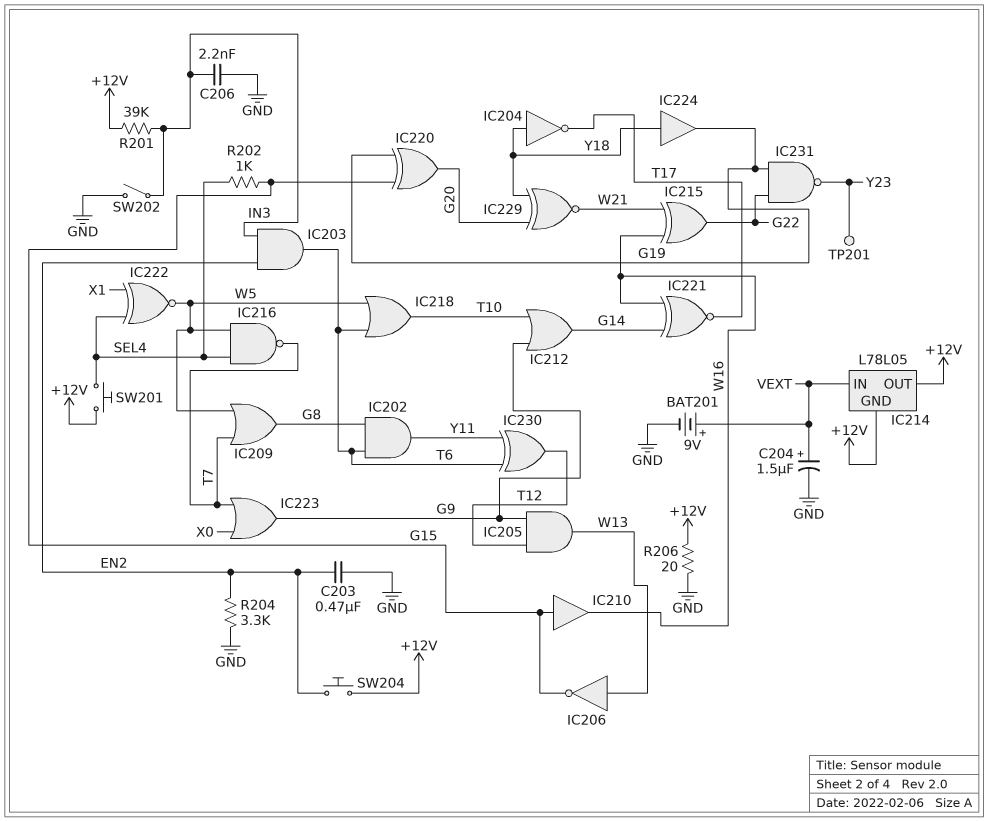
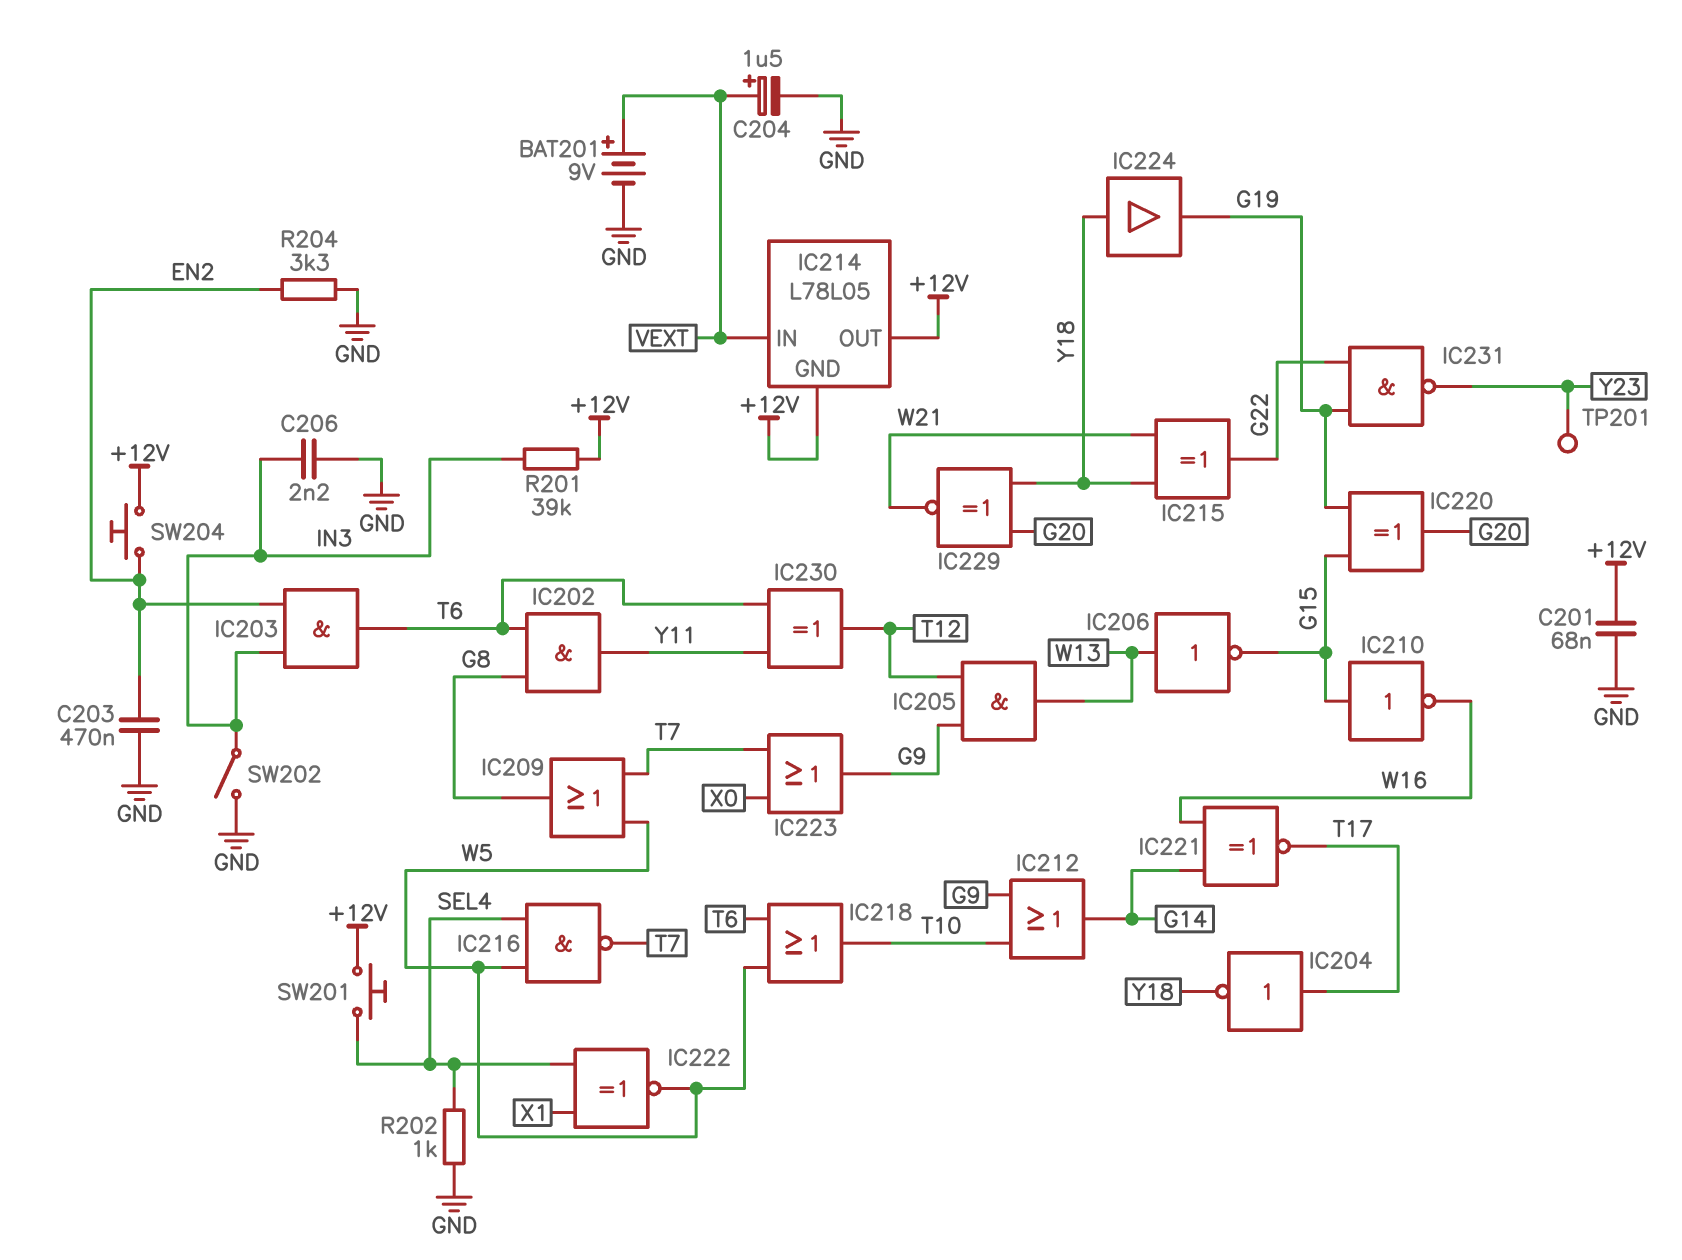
C201: none -> 68nF (+12V, GND)
IC204: NOT (in Y18, out T17) -> NOT (in T17, out Y18)
IC210: buffer (in G15, out W16) -> NOT (in G15, out W16)
IC215: XOR (in W16, in W21, out G22) -> XOR (in W21, in Y18, out G22)
R202: 1k (G15, SEL4) -> 1k (GND, SEL4)
R206: 20 (+12V, GND) -> none

